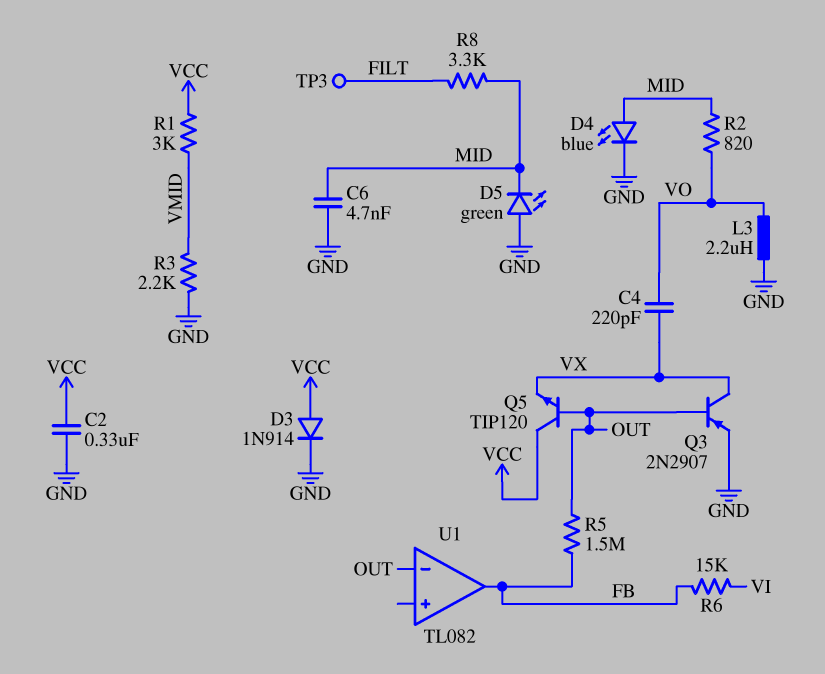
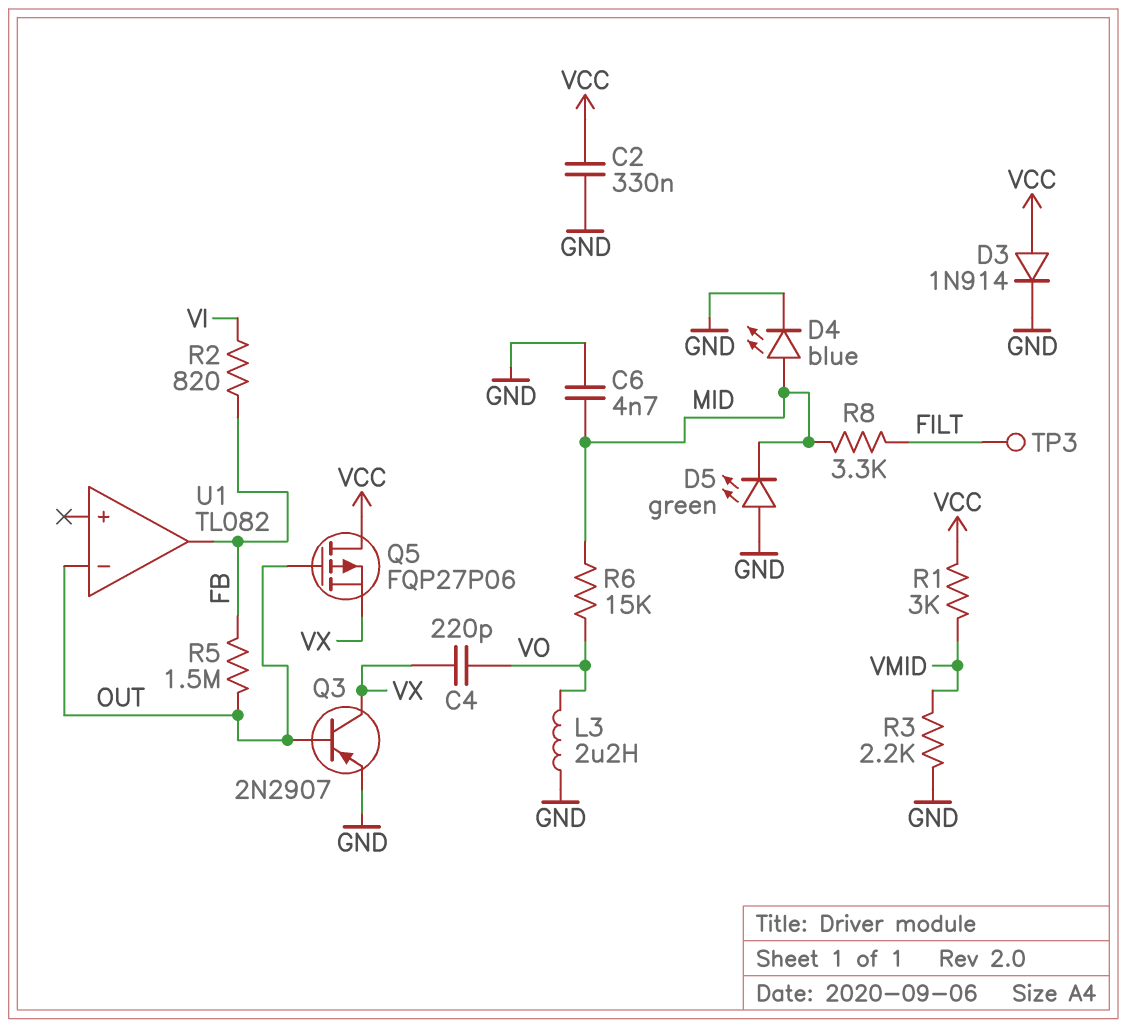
Q5: NPN TIP120 (B OUT, C VCC, E VX) -> PMOS FQP27P06 (G OUT, D VCC, S VX)
R2: 820 (MID, VO) -> 820 (FB, VI)
R6: 15k (FB, VI) -> 15k (MID, VO)

